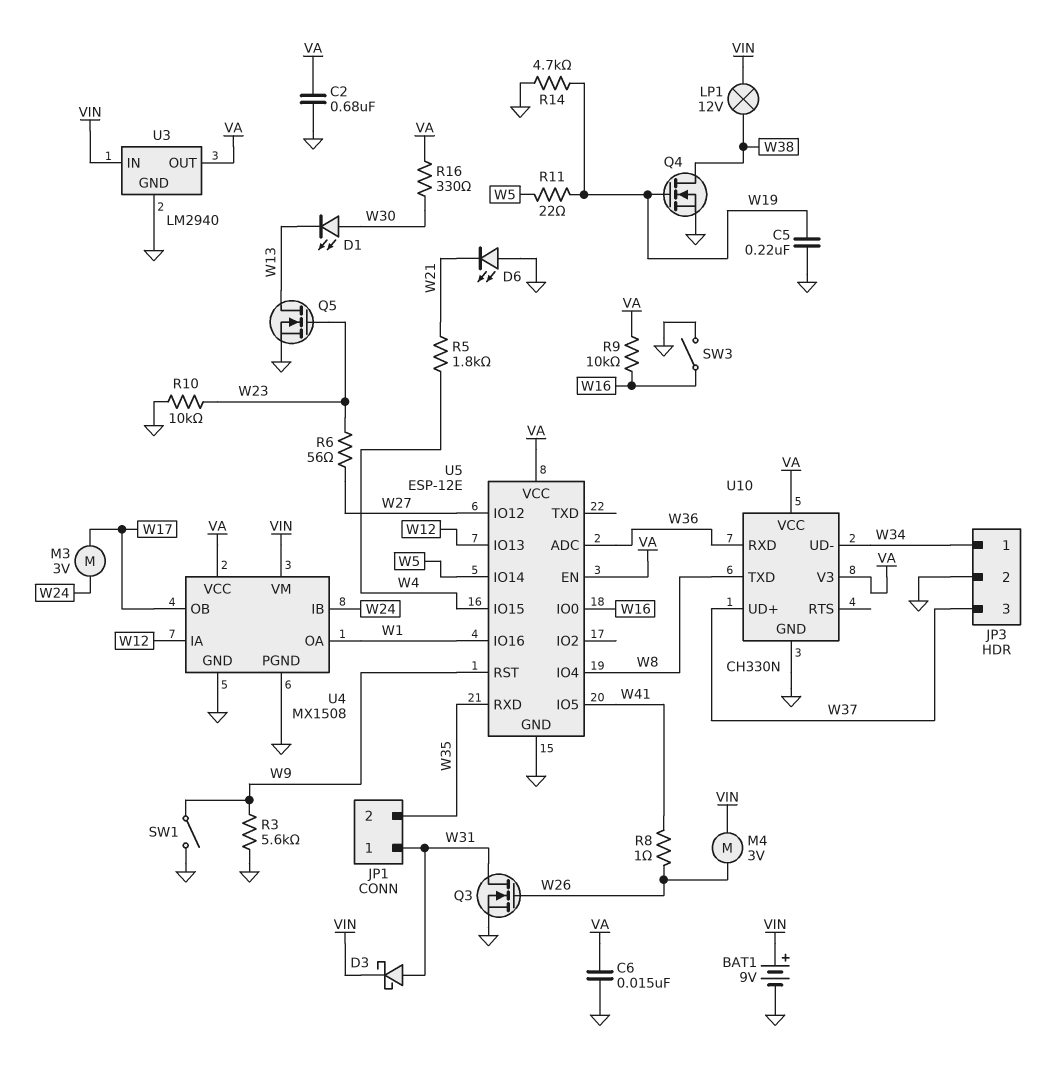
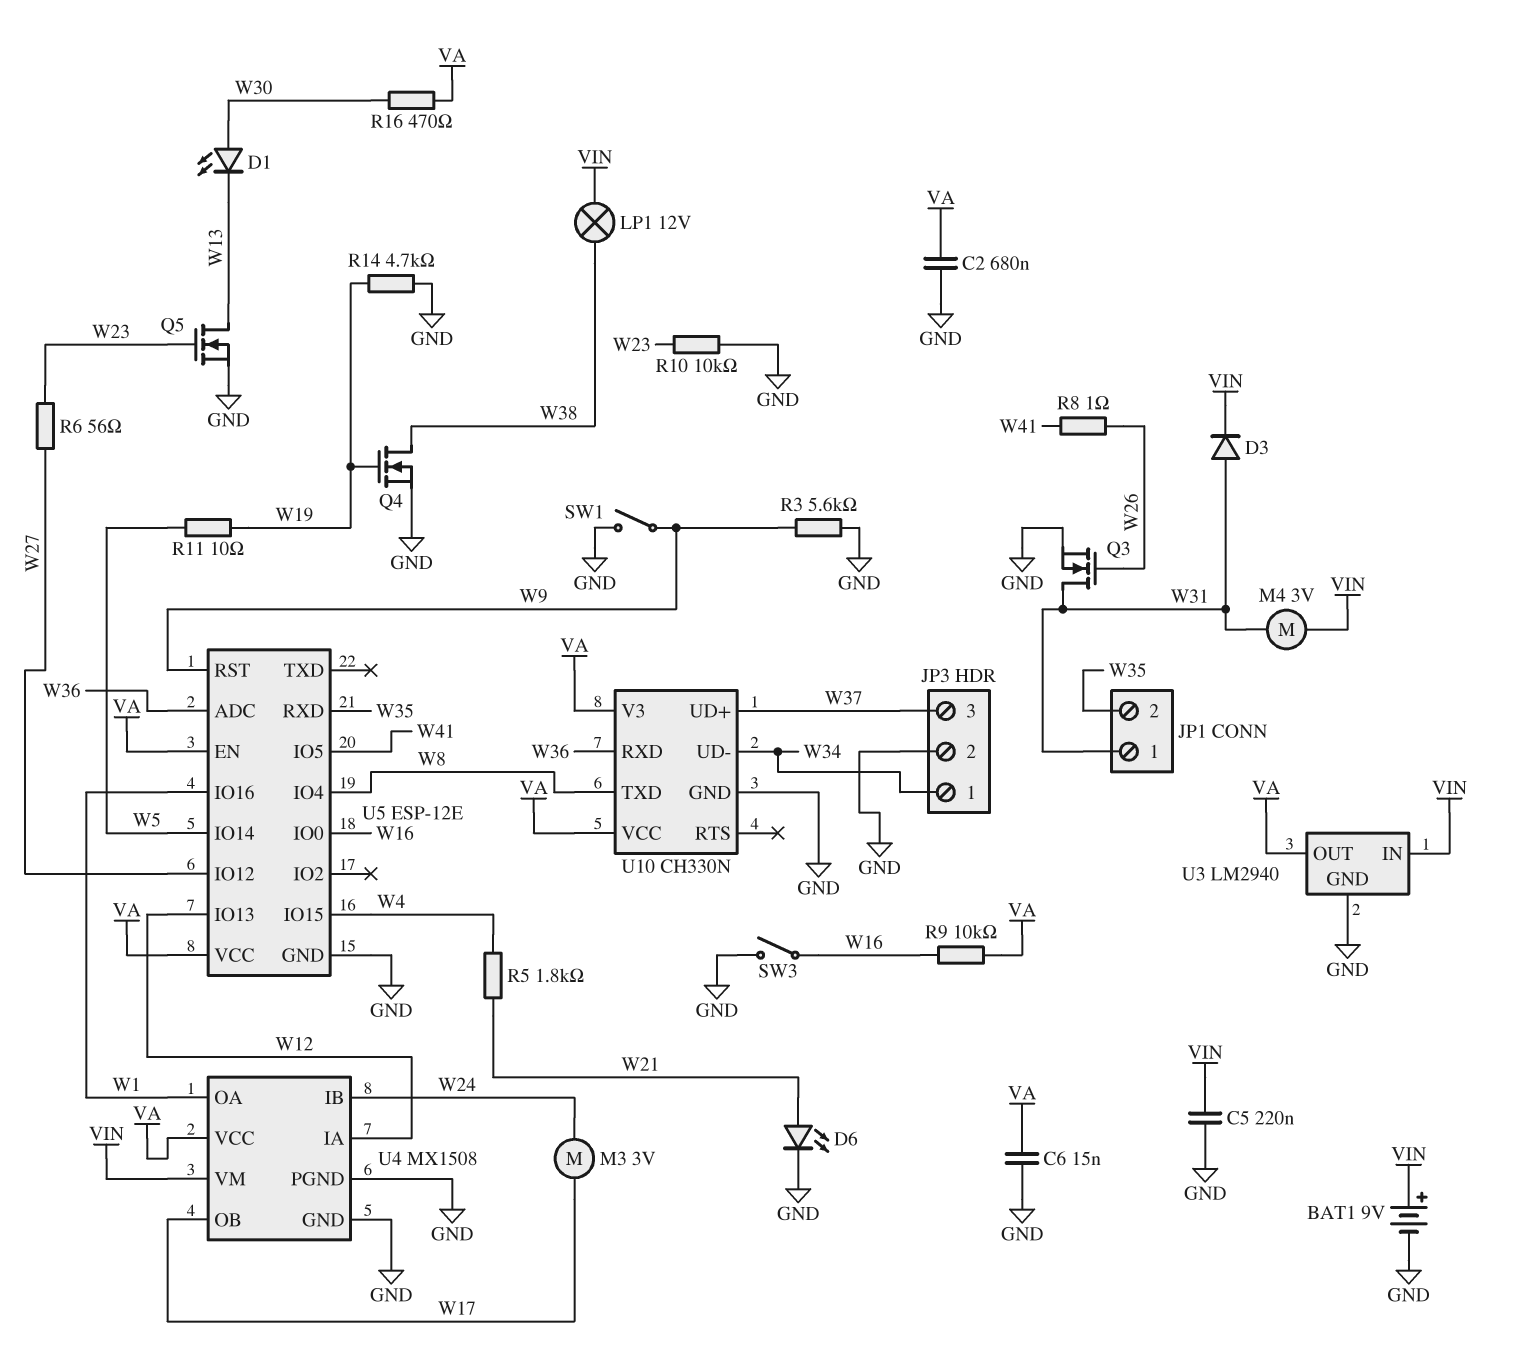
C5: 220nF (GND, W19) -> 220nF (GND, VIN)
D3: schottky (A W31, K VIN) -> diode (A W31, K VIN)
D6: LED (A GND, K W21) -> LED (A W21, K GND)
M4: motor 3V (VIN, W26) -> motor 3V (VIN, W31)
R11: 22 (W5, W19) -> 10 (W5, W19)
R16: 330 (VA, W30) -> 470 (VA, W30)

